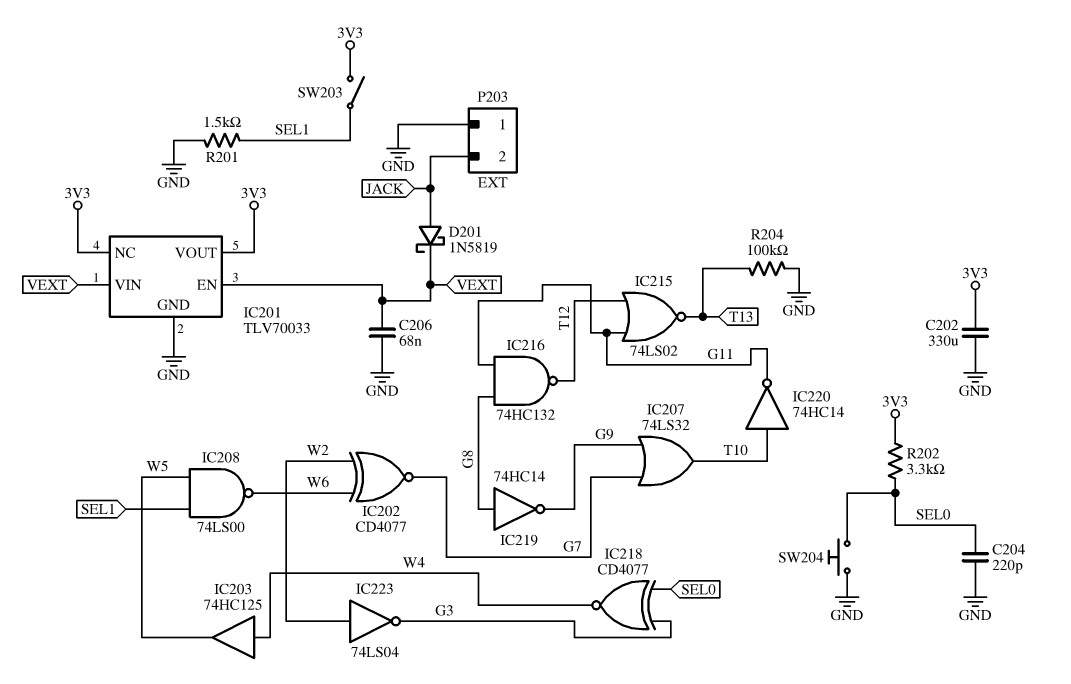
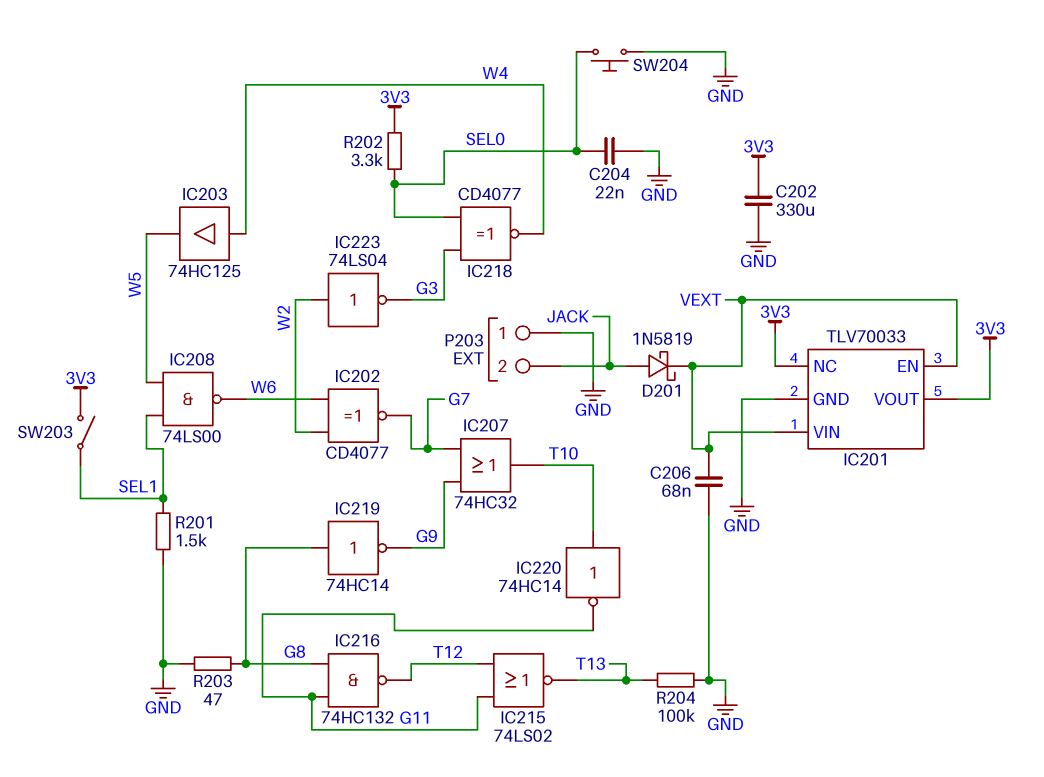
C204: 220pF (GND, SEL0) -> 22nF (GND, SEL0)
IC207: OR 74LS32 (in G7, in G9, out T10) -> OR 74HC32 (in G7, in G9, out T10)
R203: none -> 47 (G8, GND)

